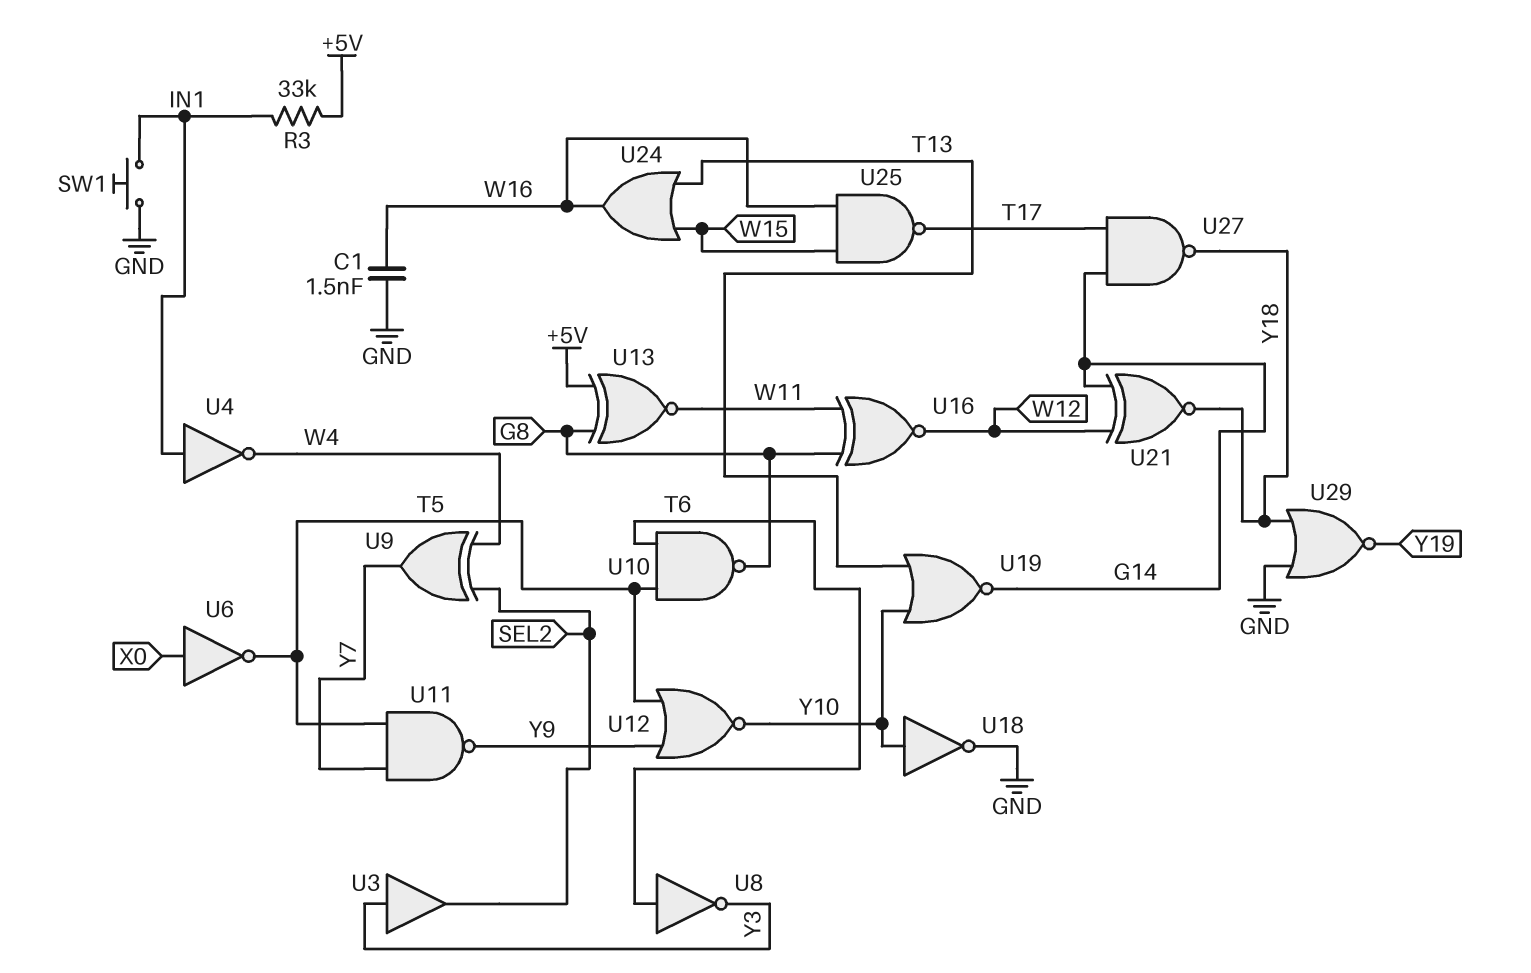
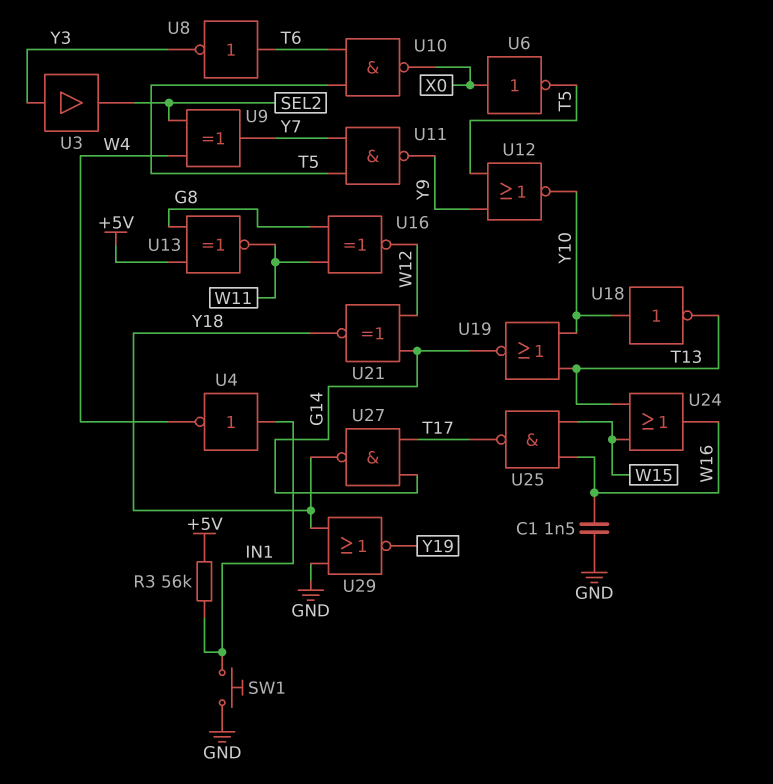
R3: 33k (+5V, IN1) -> 56k (+5V, IN1)
U10: NAND (in T5, in T6, out G8) -> NAND (in T5, in T6, out X0)
U18: NOT (in Y10, out GND) -> NOT (in Y10, out T13)

